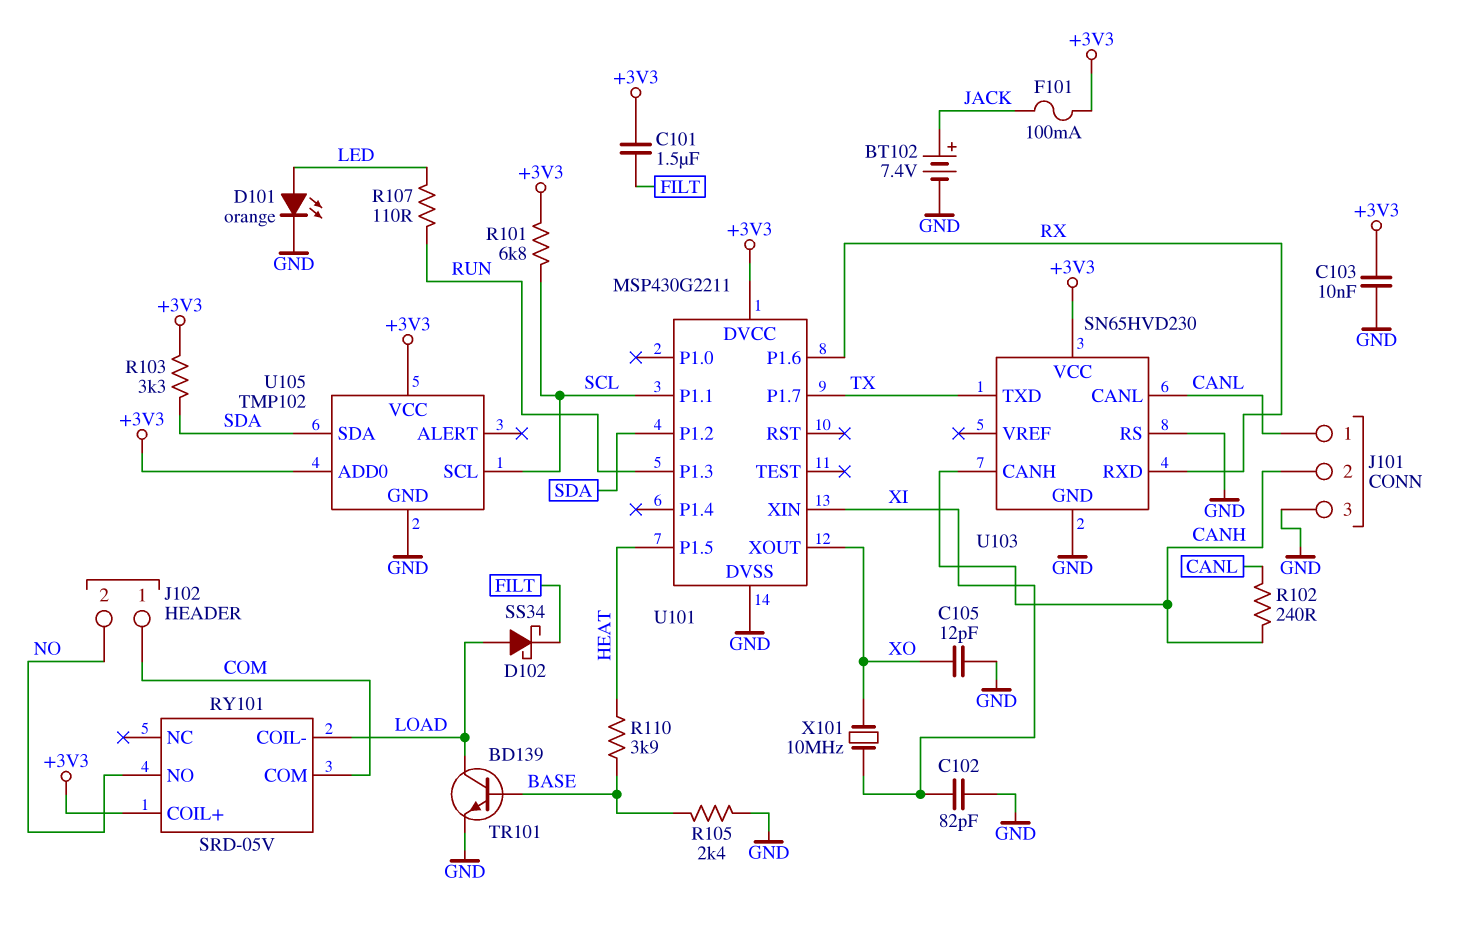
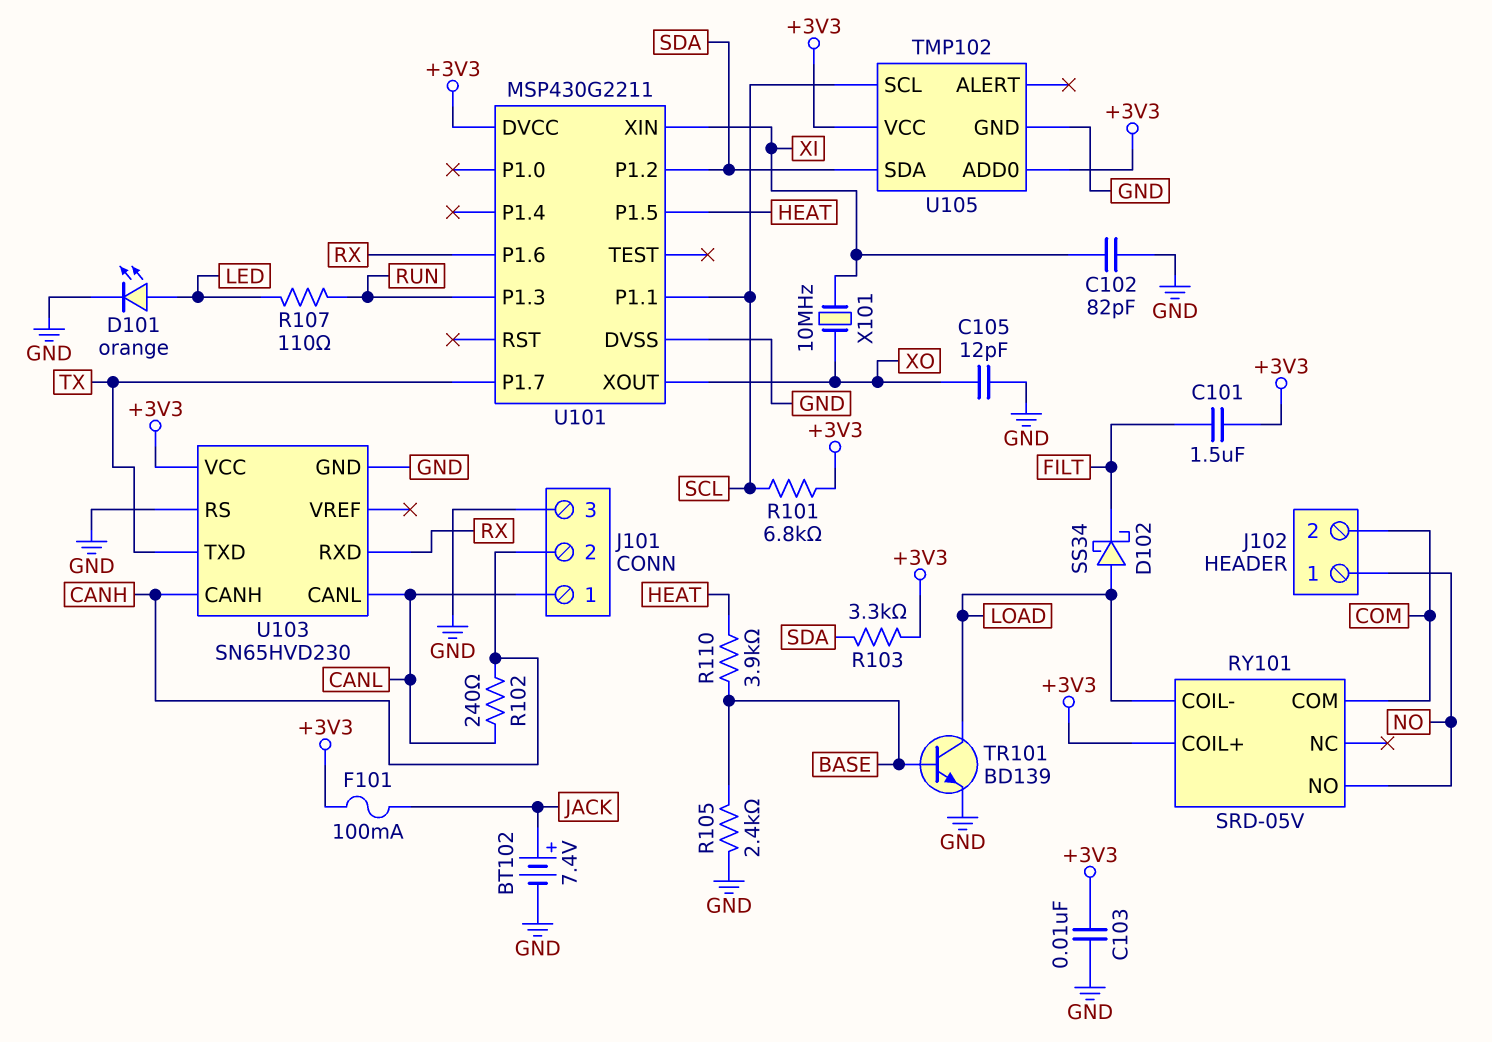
J102 pin 1: COM -> NO
J102 pin 2: NO -> COM

